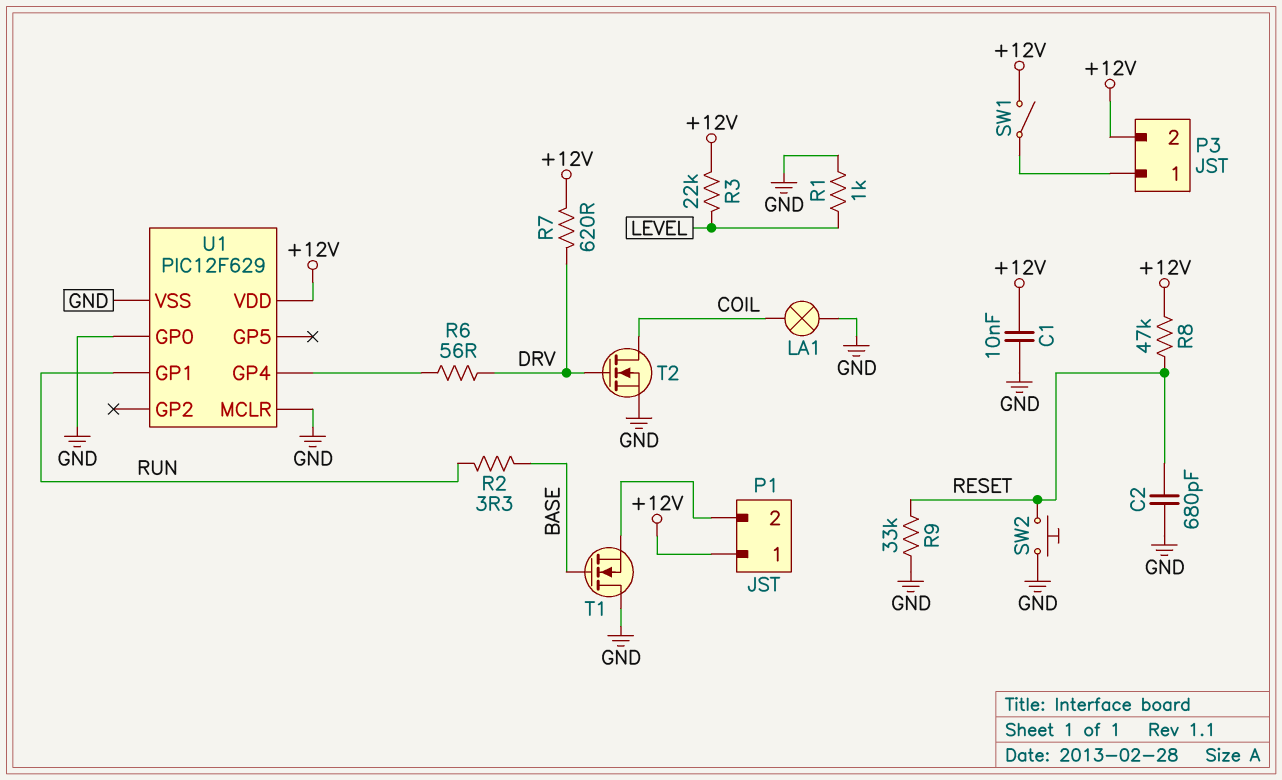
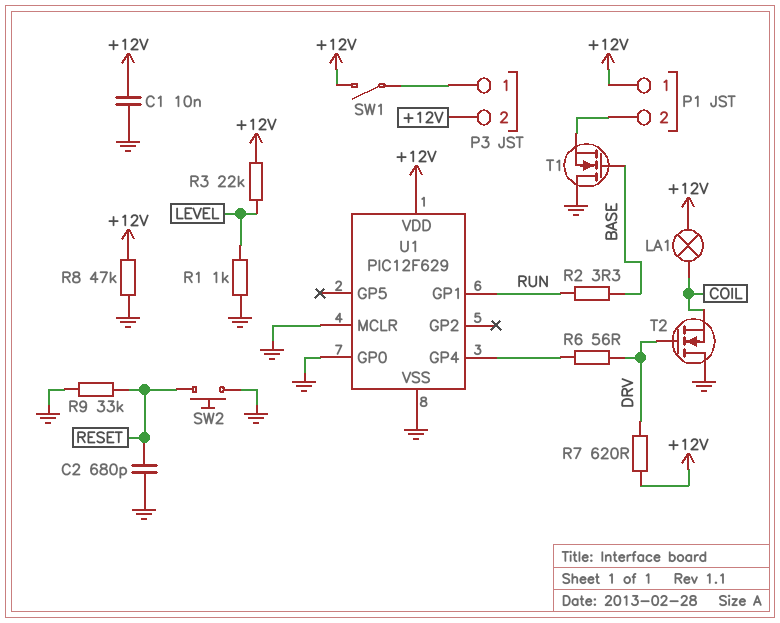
LA1: lamp (COIL, GND) -> lamp (+12V, COIL)
R8: 47k (+12V, RESET) -> 47k (+12V, GND)
T2: NMOS (G DRV, D COIL, S GND) -> NMOS (G DRV, D GND, S COIL)

